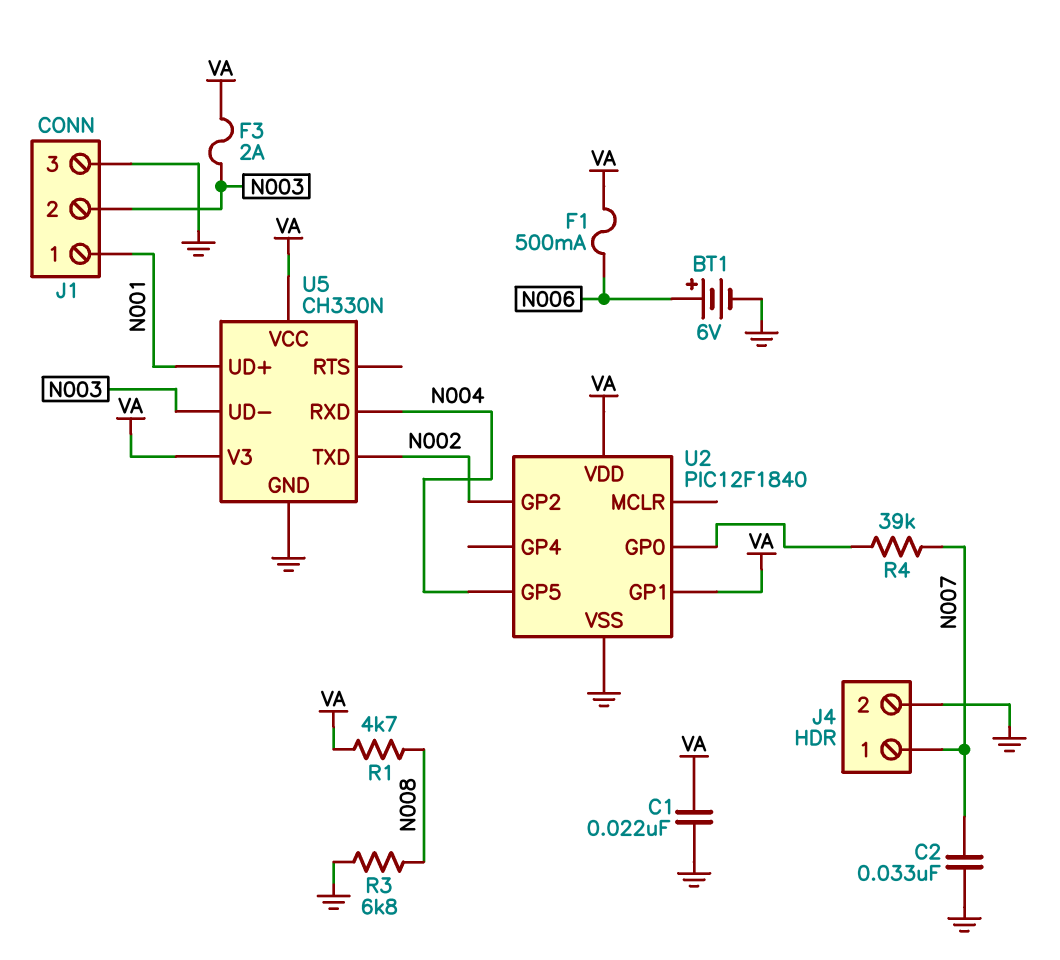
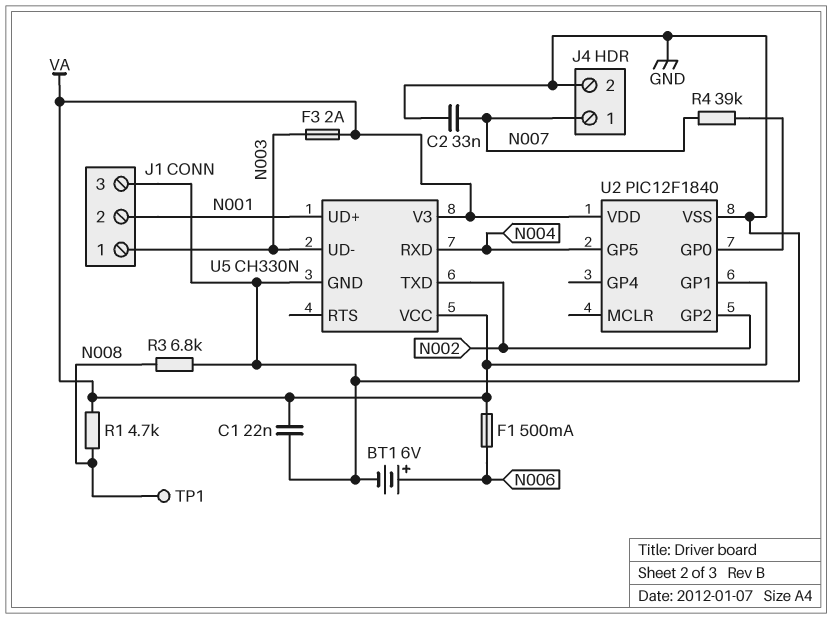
J1 pin 1: N001 -> N003
J1 pin 2: N003 -> N001
TP1: none -> test point (N008)

